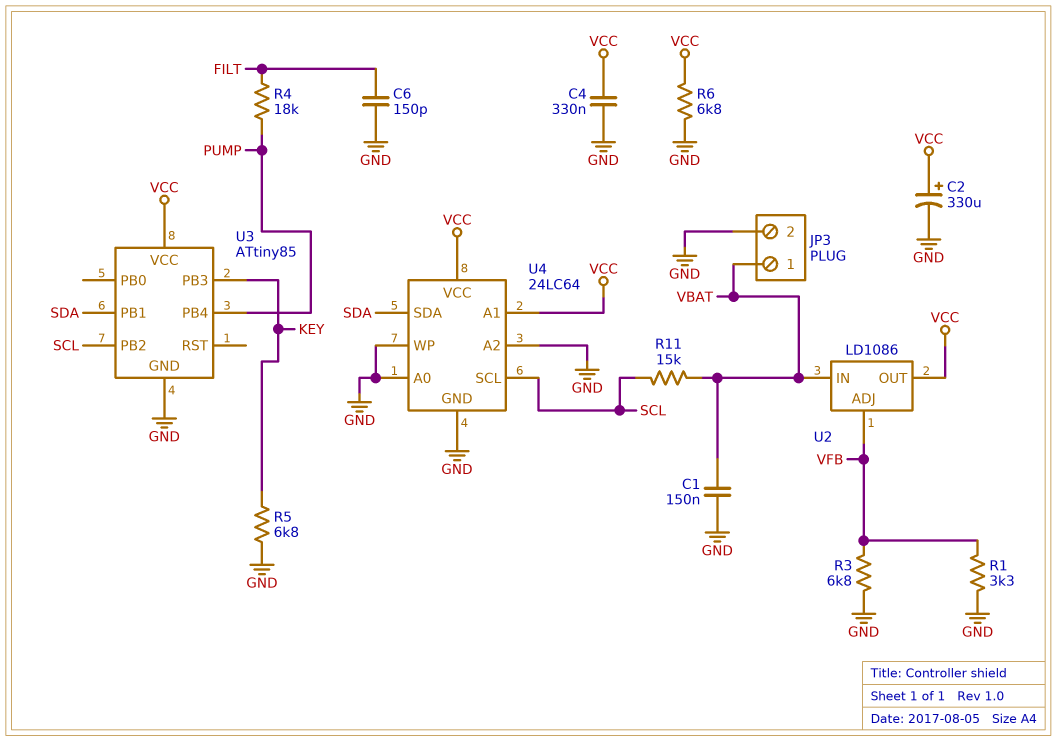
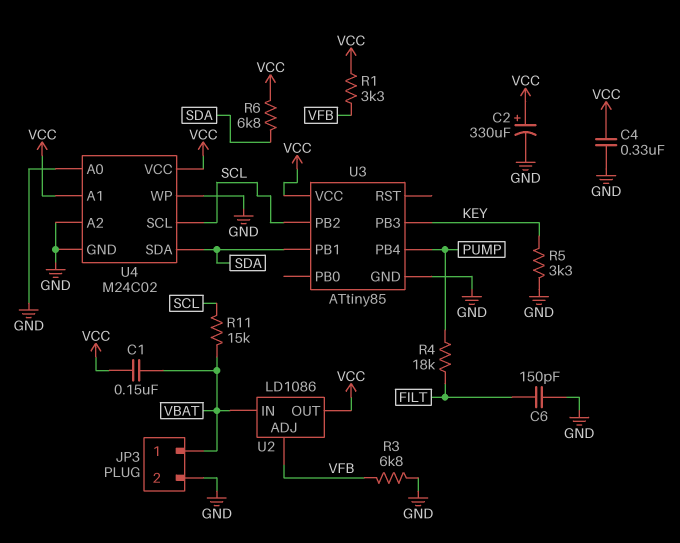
C1: 150nF (GND, VBAT) -> 150nF (VBAT, VCC)
R1: 3.3k (GND, VFB) -> 3.3k (VCC, VFB)
R5: 6.8k (GND, KEY) -> 3.3k (GND, KEY)
R6: 6.8k (GND, VCC) -> 6.8k (SDA, VCC)
U4: 24LC64 -> M24C02

